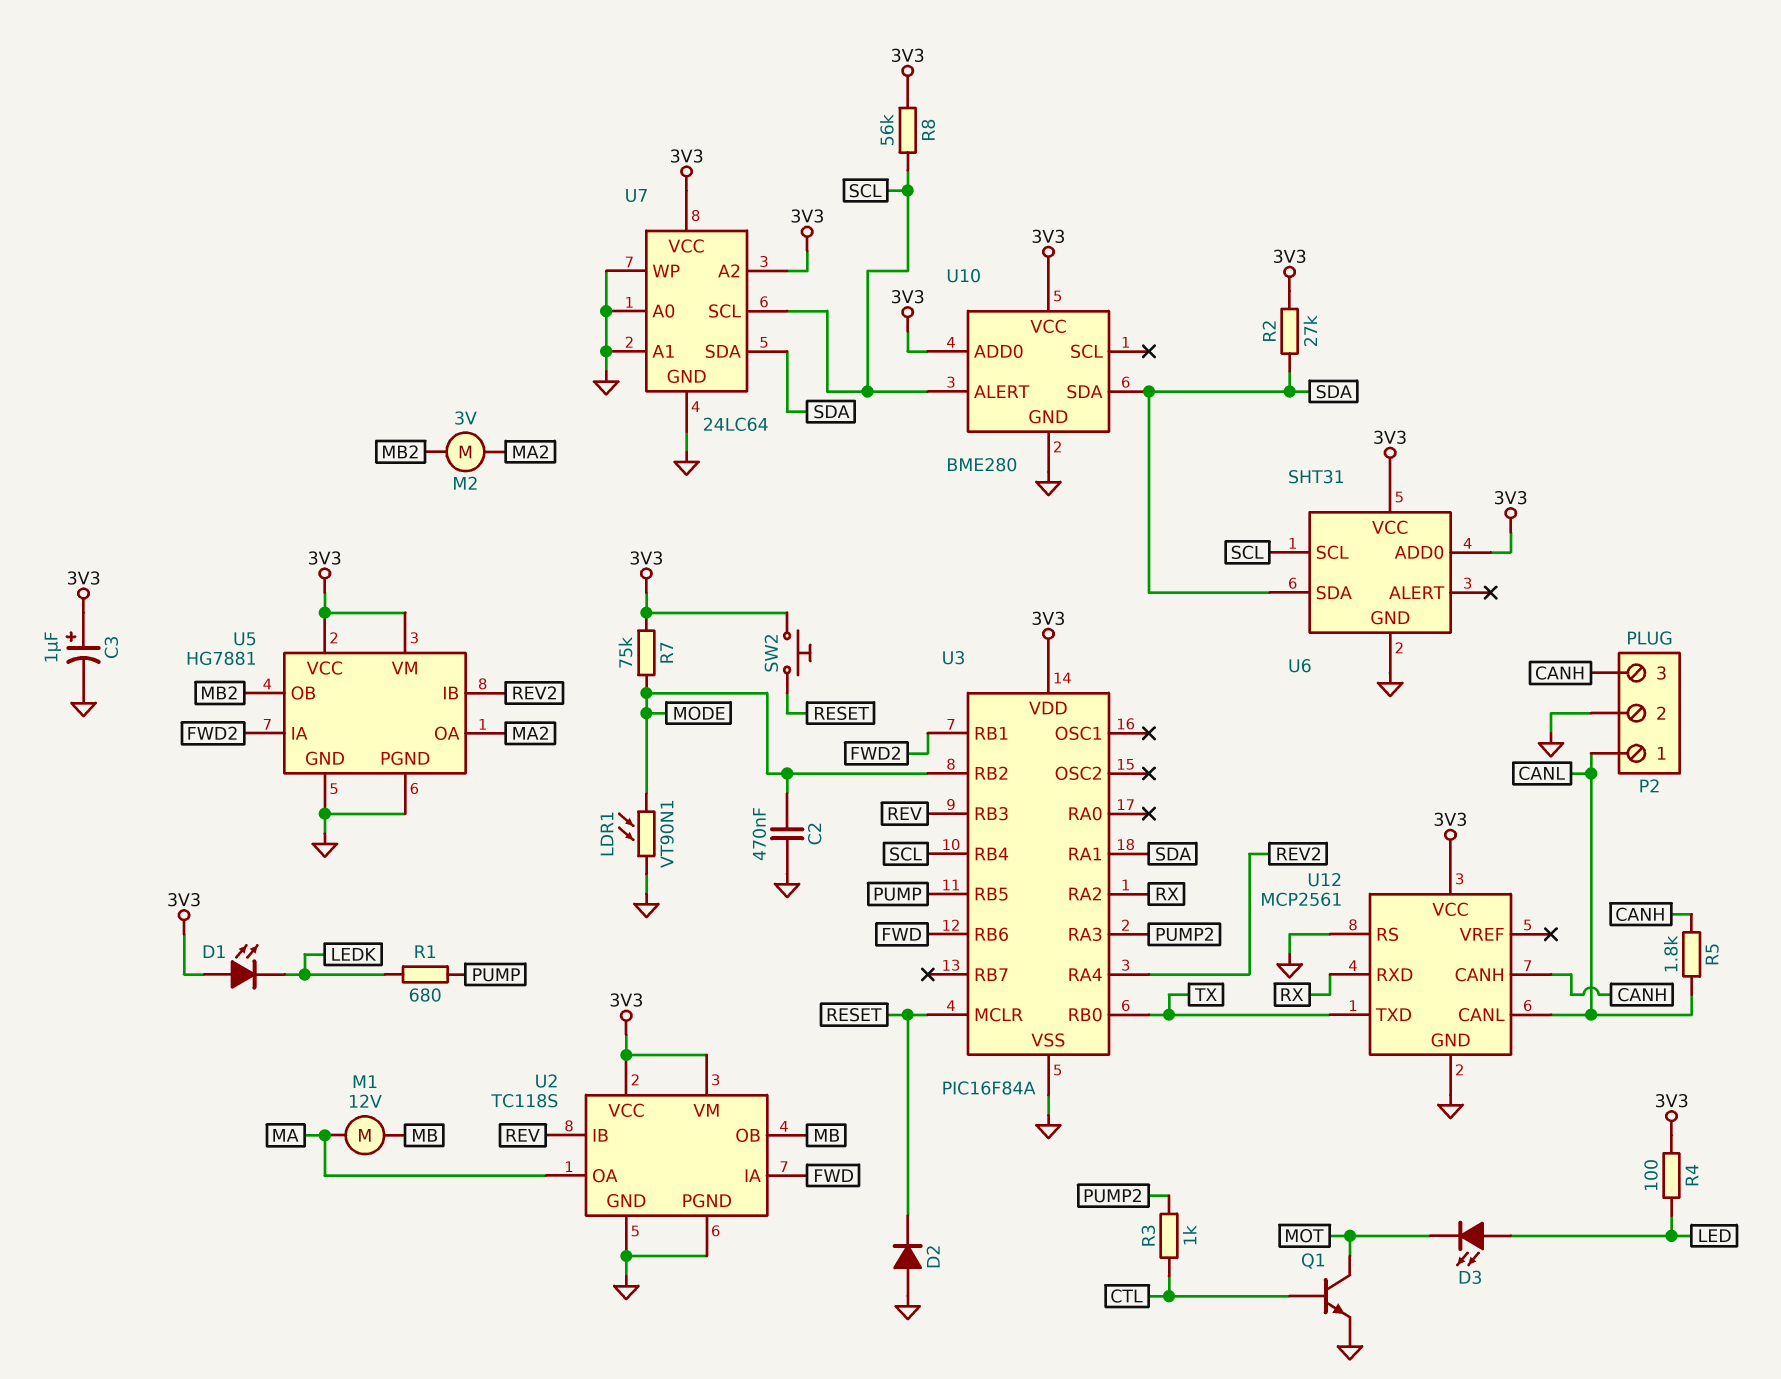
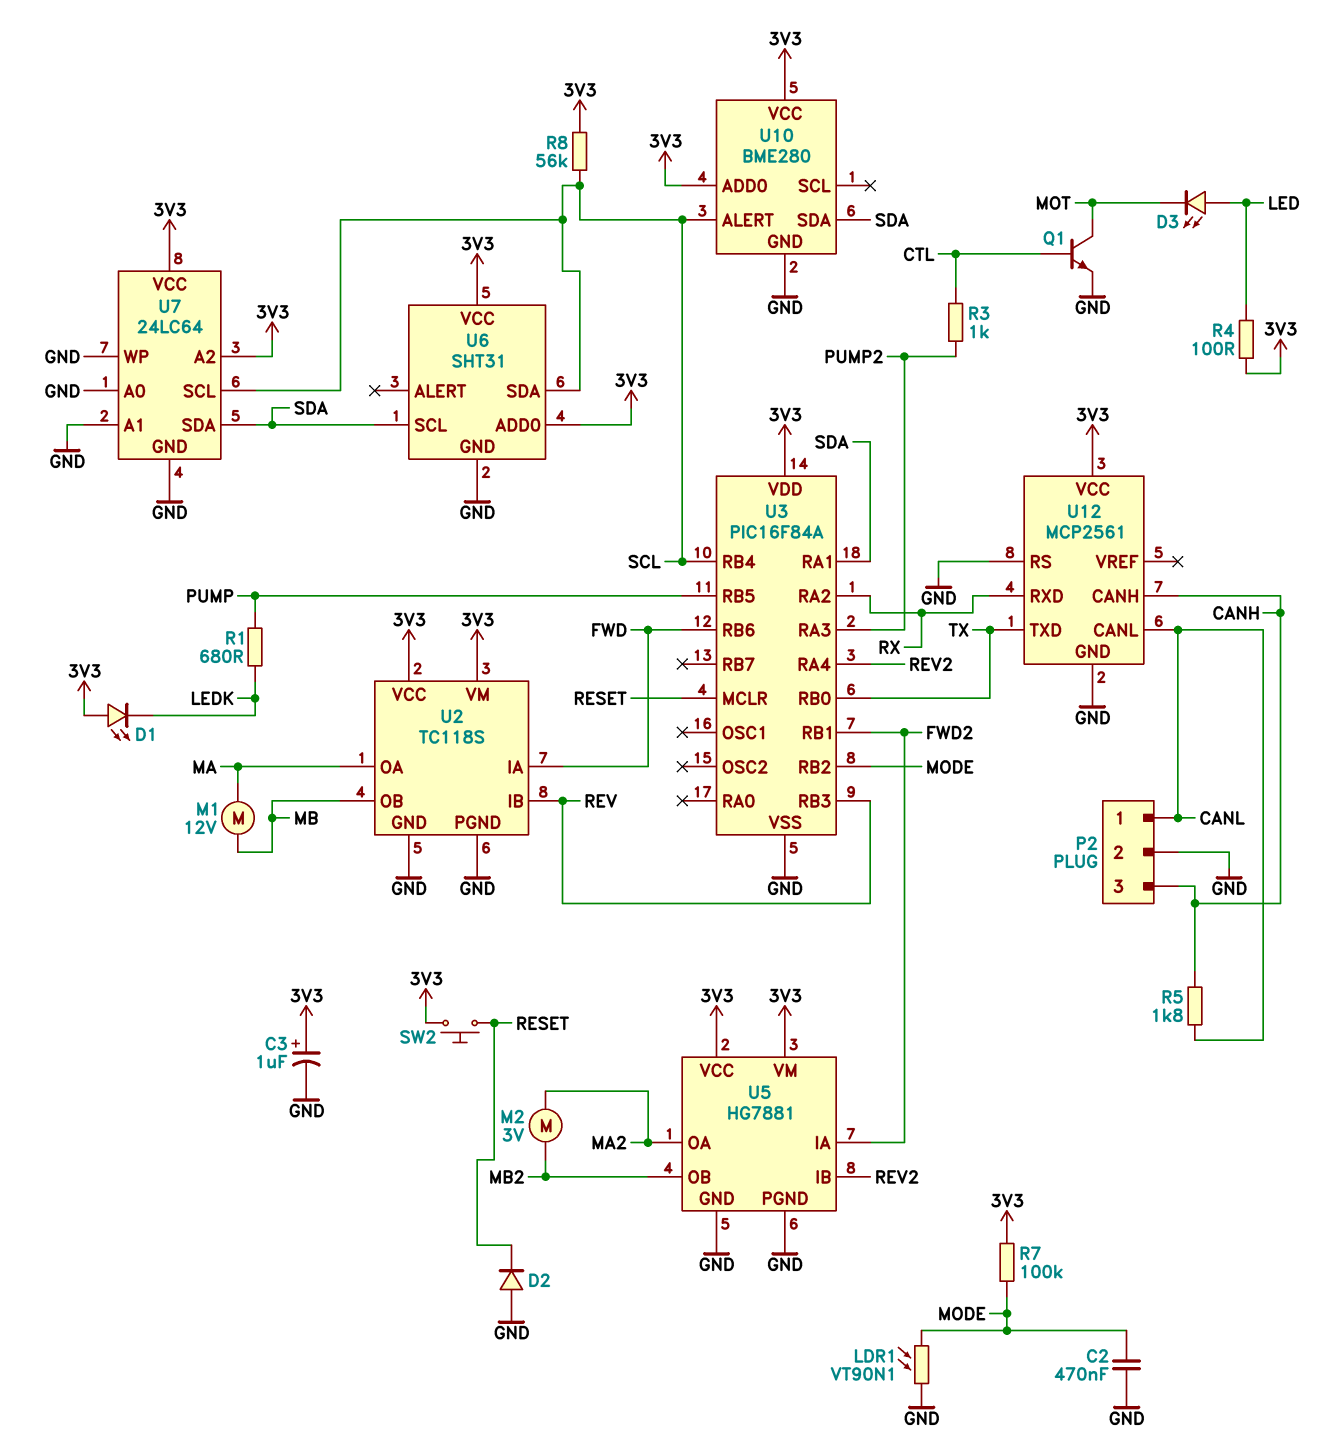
R2: 27k (3V3, SDA) -> none
R7: 75k (3V3, MODE) -> 100k (3V3, MODE)
U6 pin SCL: SCL -> SDA
U6 pin SDA: SDA -> SCL

